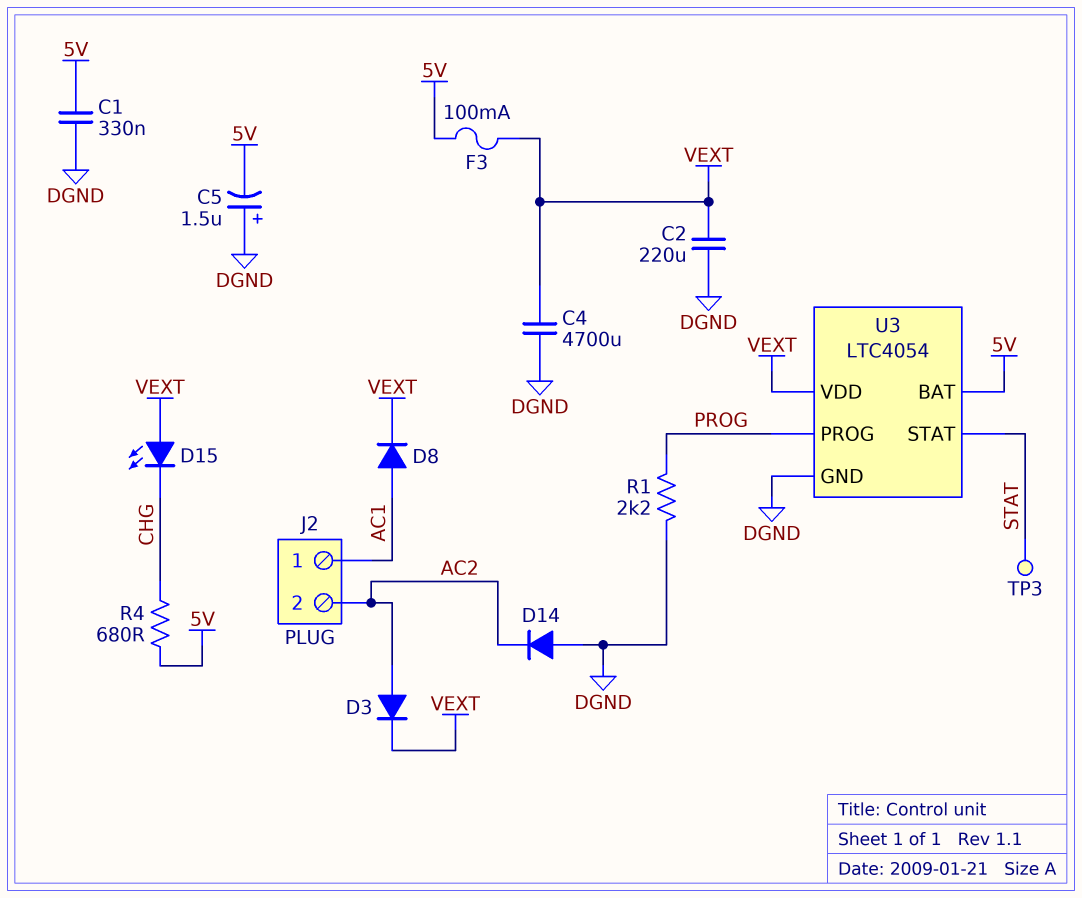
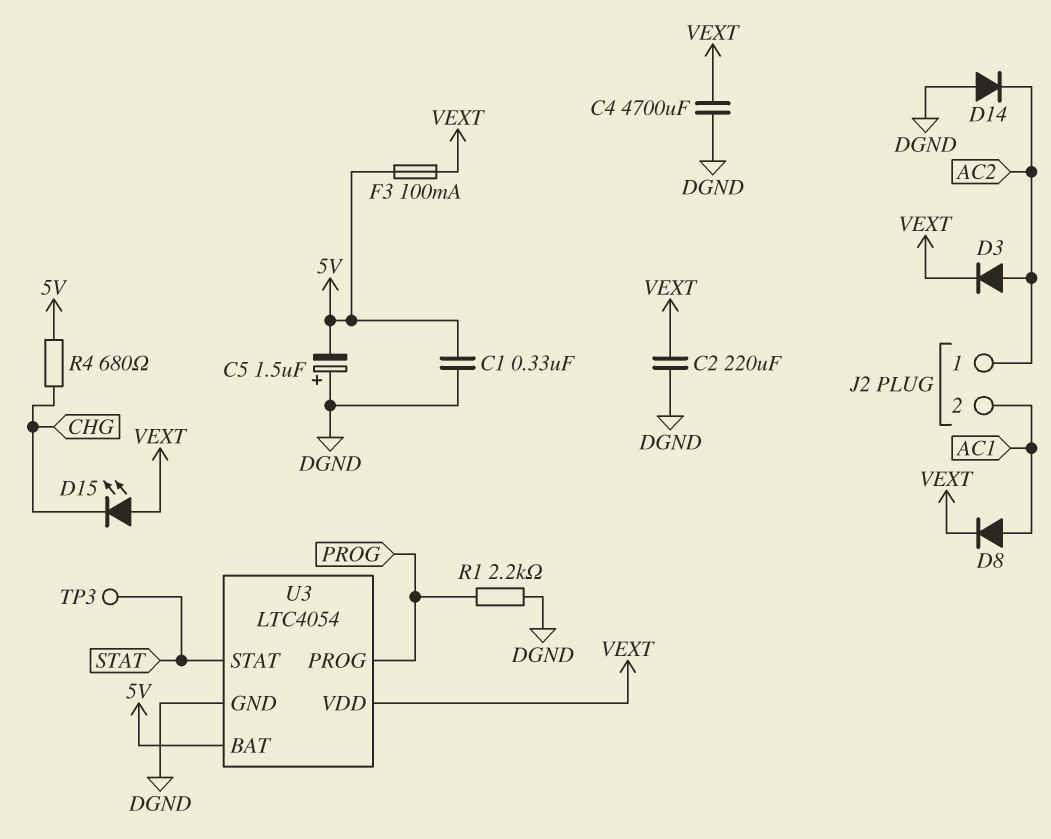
J2 pin 1: AC1 -> AC2
J2 pin 2: AC2 -> AC1

